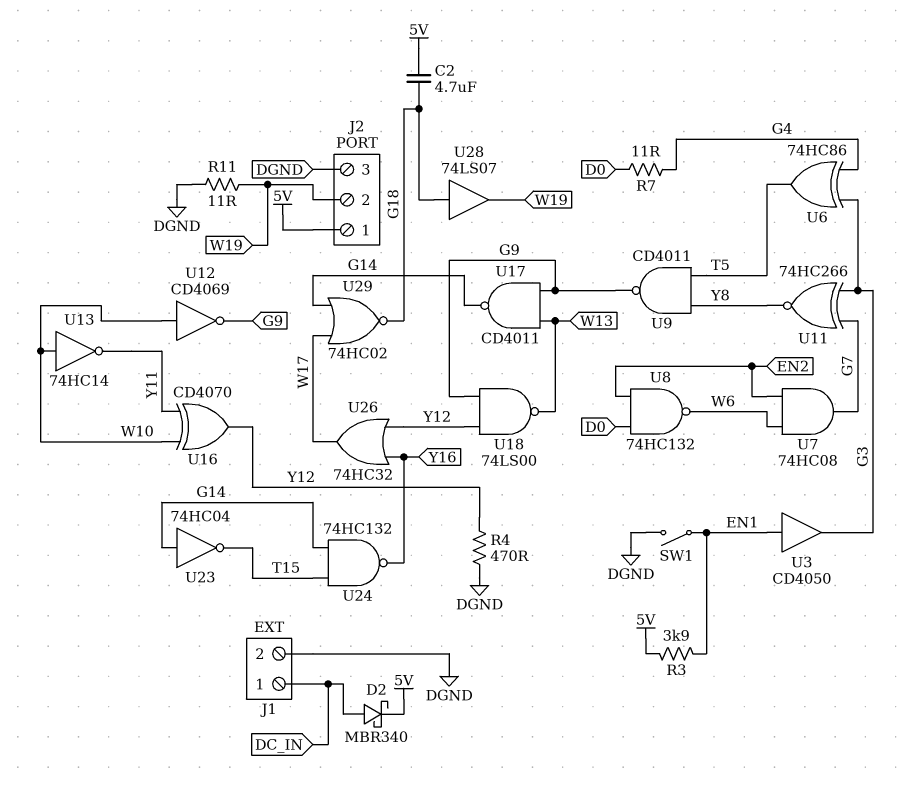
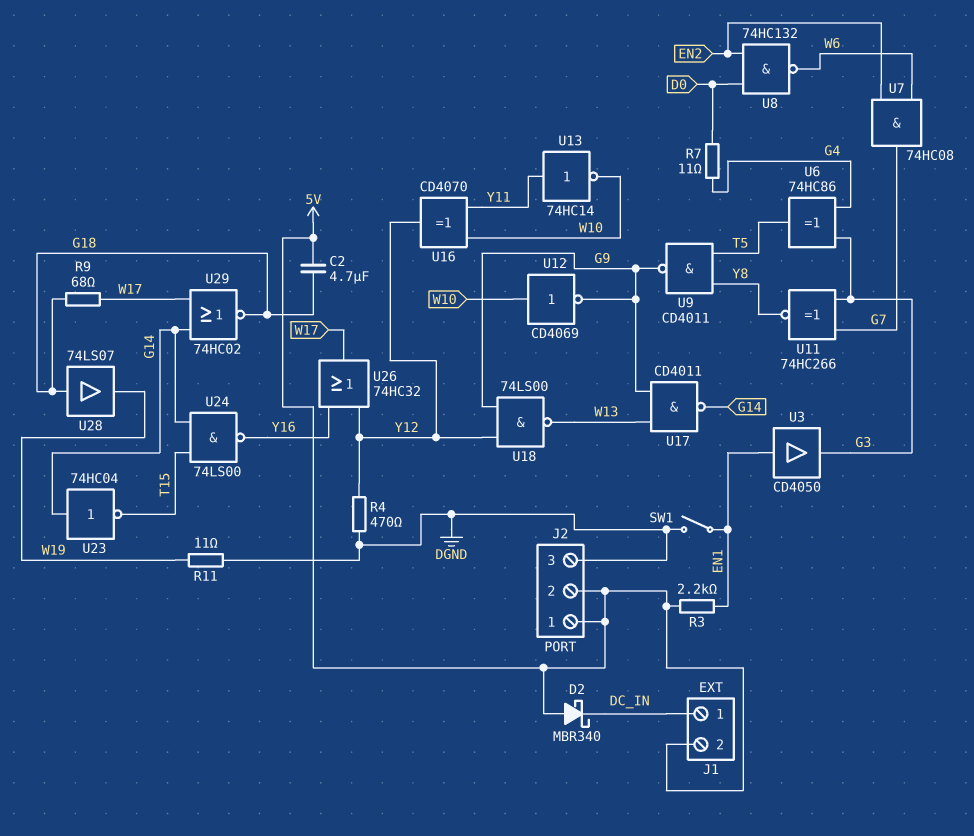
D2: schottky MBR340 (A DC_IN, K 5V) -> schottky MBR340 (A 5V, K DC_IN)
J1 pin 2: DGND -> 5V
J2 pin 2: W19 -> 5V
R3: 3.9k (5V, EN1) -> 2.2k (5V, EN1)
R9: none -> 68 (G18, W17)
U13: NOT 74HC14 (in W10, out Y11) -> NOT 74HC14 (in Y11, out W10)
U24: NAND 74HC132 (in G14, in T15, out Y16) -> NAND 74LS00 (in G14, in T15, out Y16)

